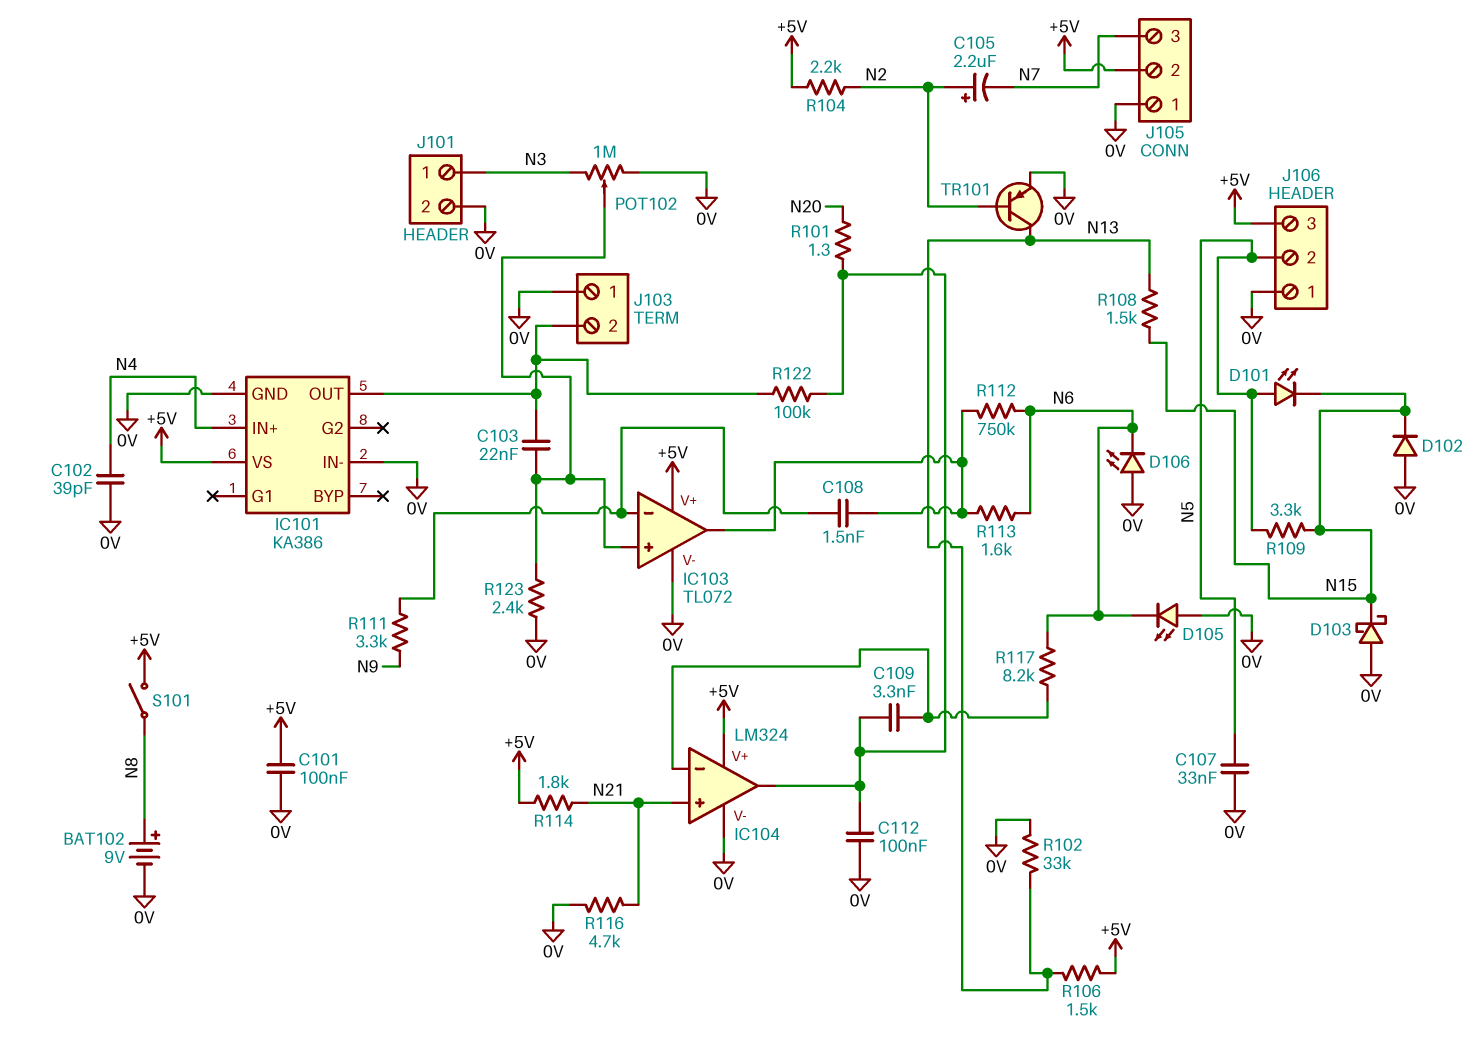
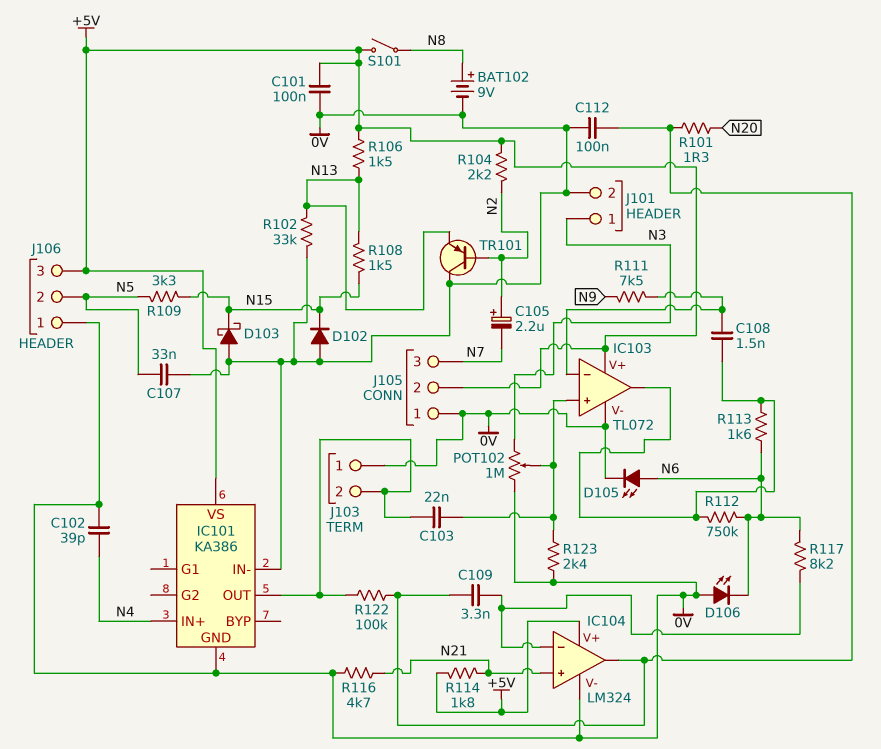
D101: LED (A N5, K N15) -> none
D105: LED (A 0V, K N6) -> LED (A N6, K 0V)
R111: 3.3k (IC103/in-, N9) -> 7.5k (IC103/in-, N9)
TR101: PNP (B N2, C N13, E 0V) -> PNP (B N2, C 0V, E N13)

